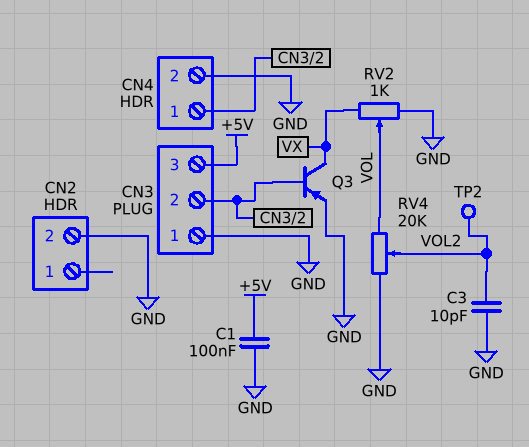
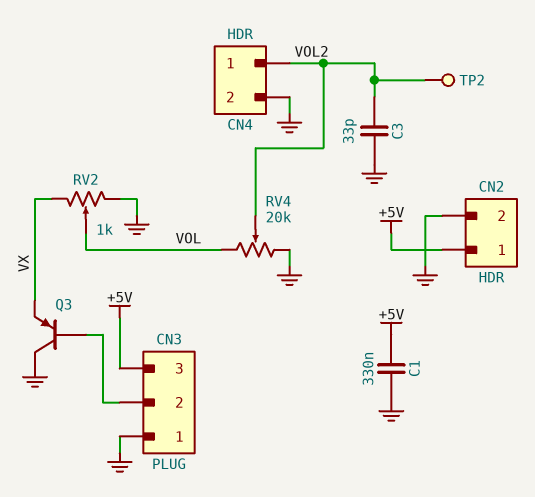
C1: 100nF (+5V, GND) -> 330nF (+5V, GND)
C3: 10pF (GND, VOL2) -> 33pF (GND, VOL2)
CN2 pin 1: none -> +5V
CN4 pin 1: CN3/2 -> VOL2
Q3: PNP (B CN3/2, C VX, E GND) -> PNP (B CN3/2, C GND, E VX)

